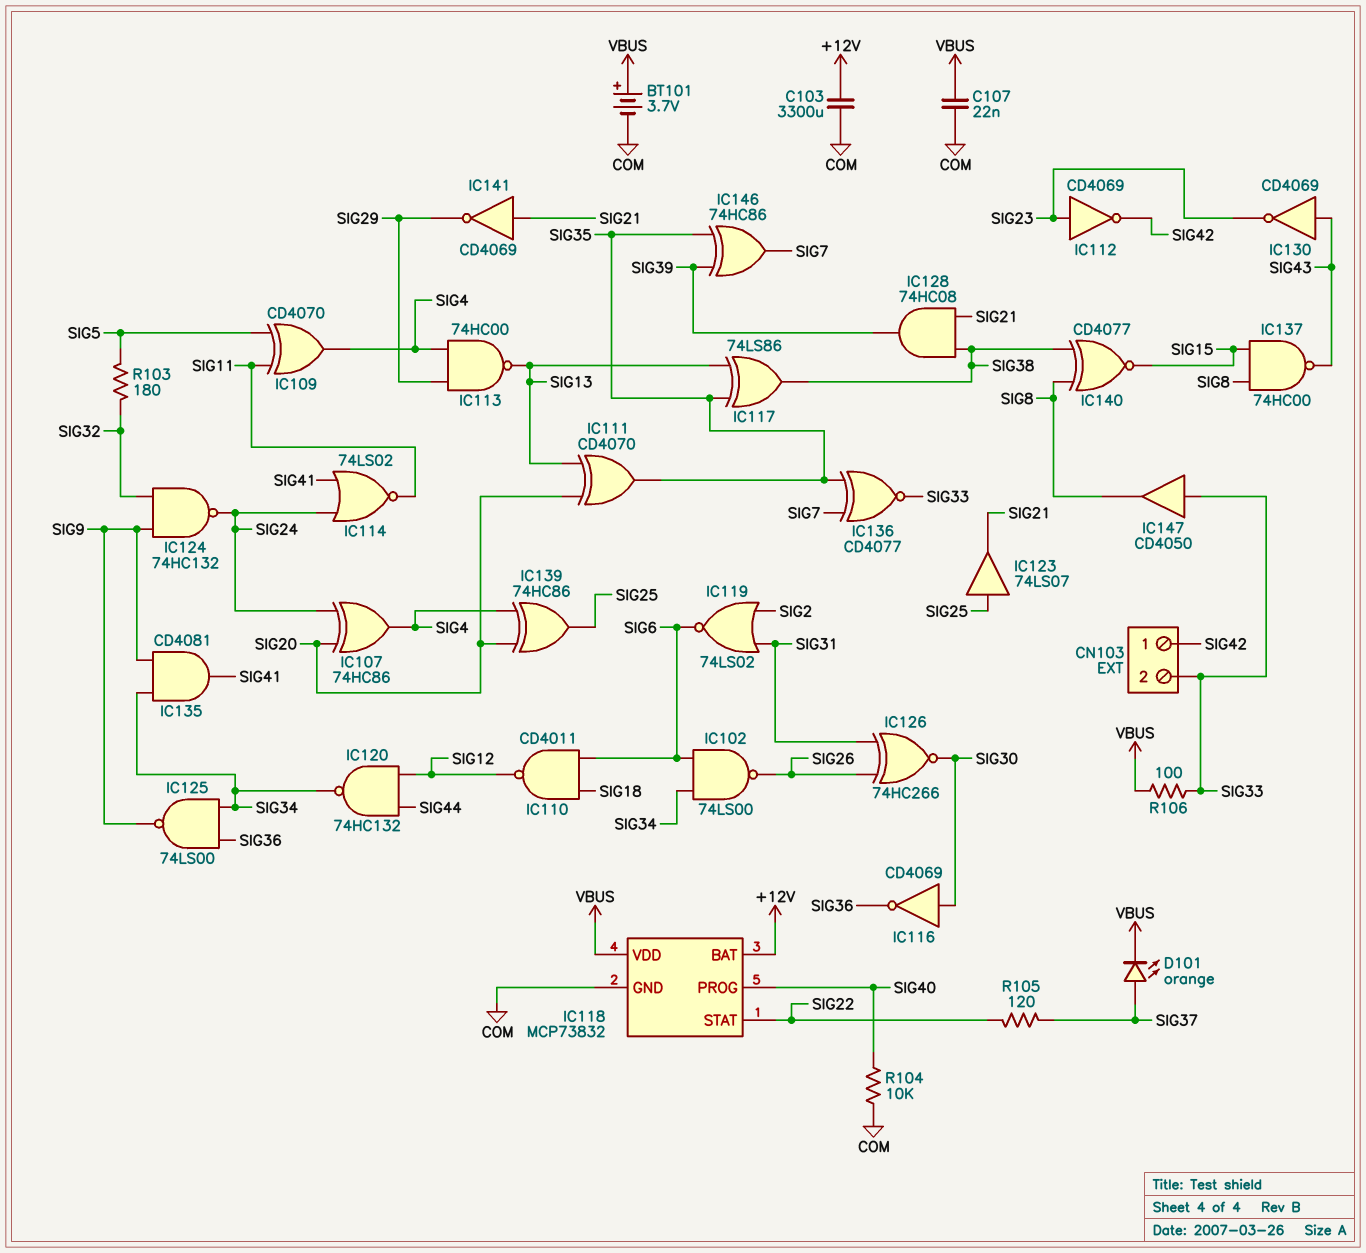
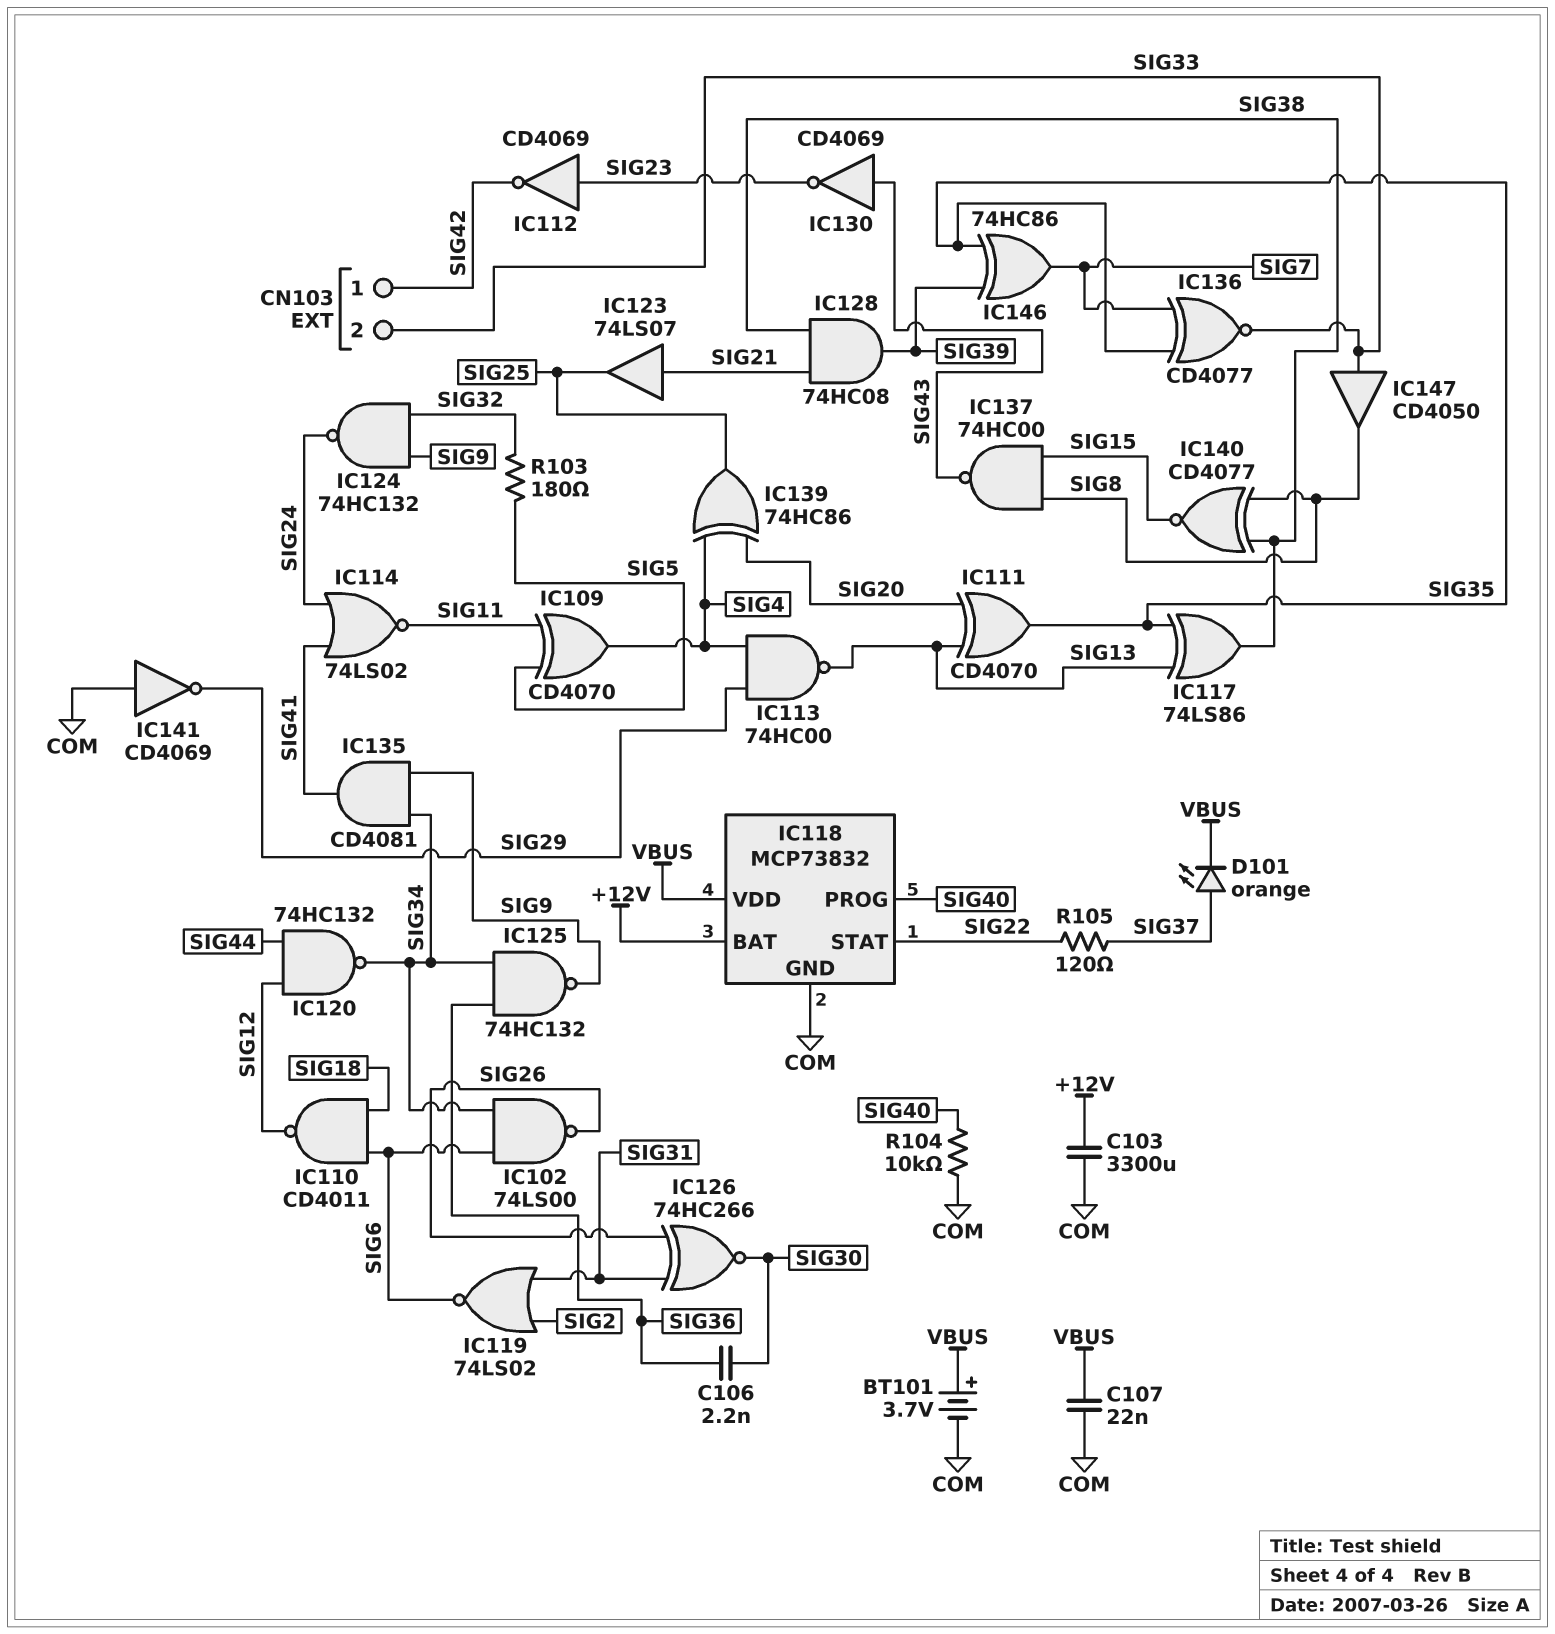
C106: none -> 2.2nF (SIG30, SIG36)
IC107: XOR 74HC86 (in SIG20, in SIG24, out SIG4) -> none
IC116: NOT CD4069 (in SIG30, out SIG36) -> none
IC123: buffer 74LS07 (in SIG25, out SIG21) -> buffer 74LS07 (in SIG21, out SIG25)
IC125: NAND 74LS00 (in SIG34, in SIG36, out SIG9) -> NAND 74HC132 (in SIG34, in SIG36, out SIG9)
IC141: NOT CD4069 (in SIG21, out SIG29) -> NOT CD4069 (in COM, out SIG29)
R106: 100 (SIG33, VBUS) -> none

